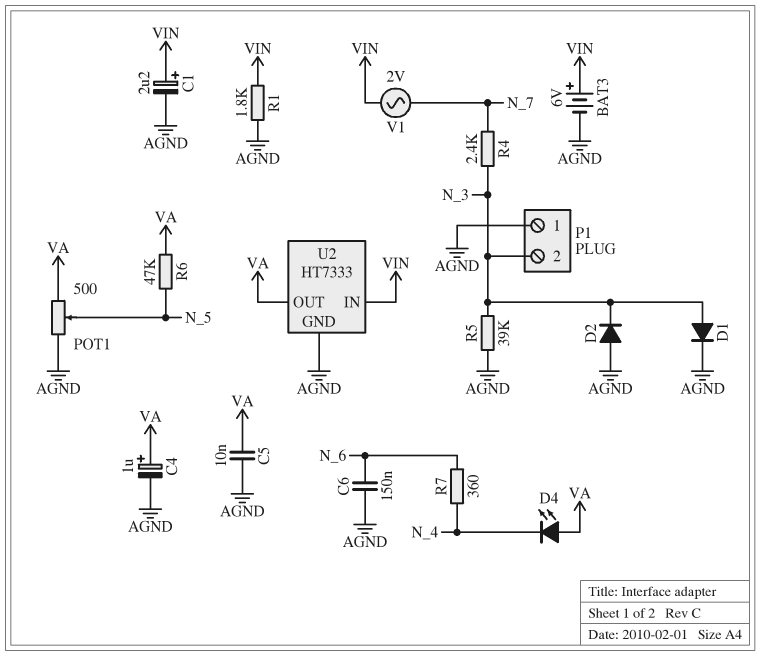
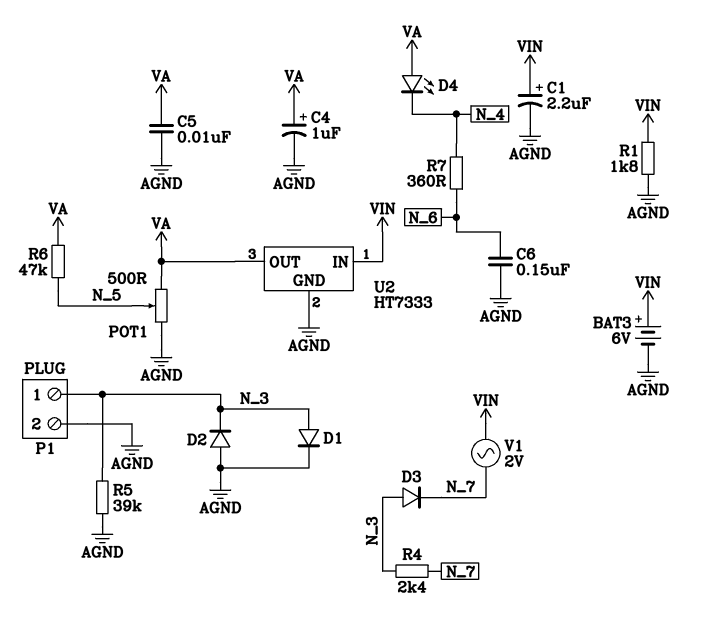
D3: none -> diode (A N_3, K N_7)
P1 pin 1: AGND -> N_3
P1 pin 2: N_3 -> AGND

